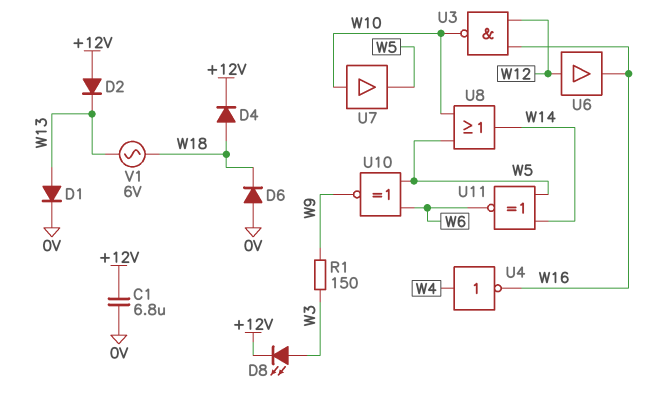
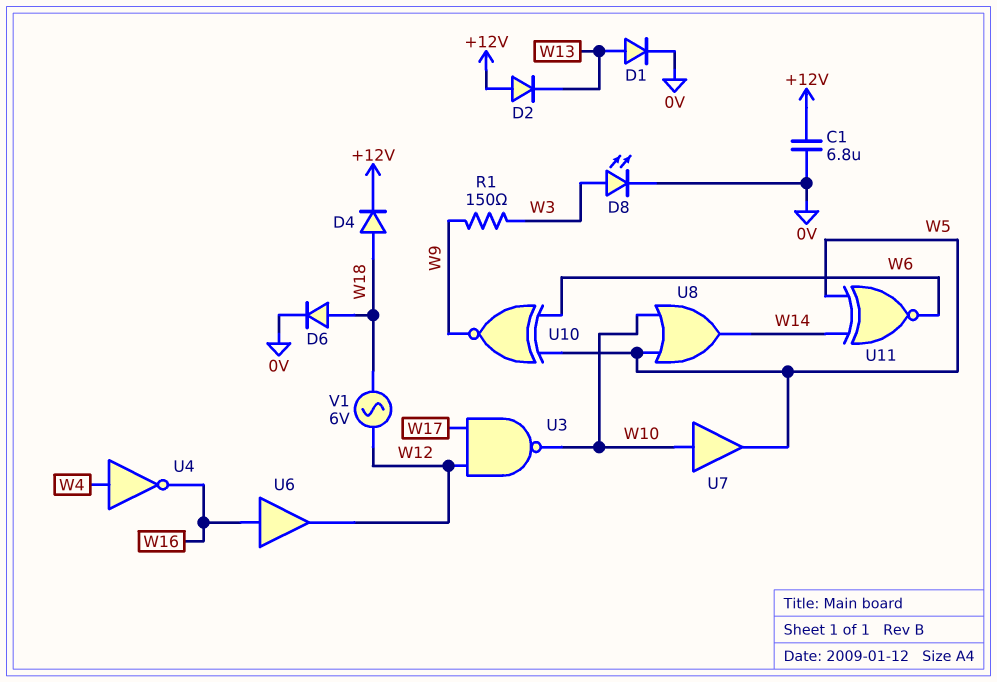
D6: diode (A 0V, K W18) -> diode (A W18, K 0V)
D8: LED (A W3, K +12V) -> LED (A W3, K 0V)
U3: NAND (in W12, in W16, out W10) -> NAND (in W12, in W17, out W10)
U6: buffer (in W12, out W16) -> buffer (in W16, out W12)
V1: AC 6V (W13, W18) -> AC 6V (W12, W18)

